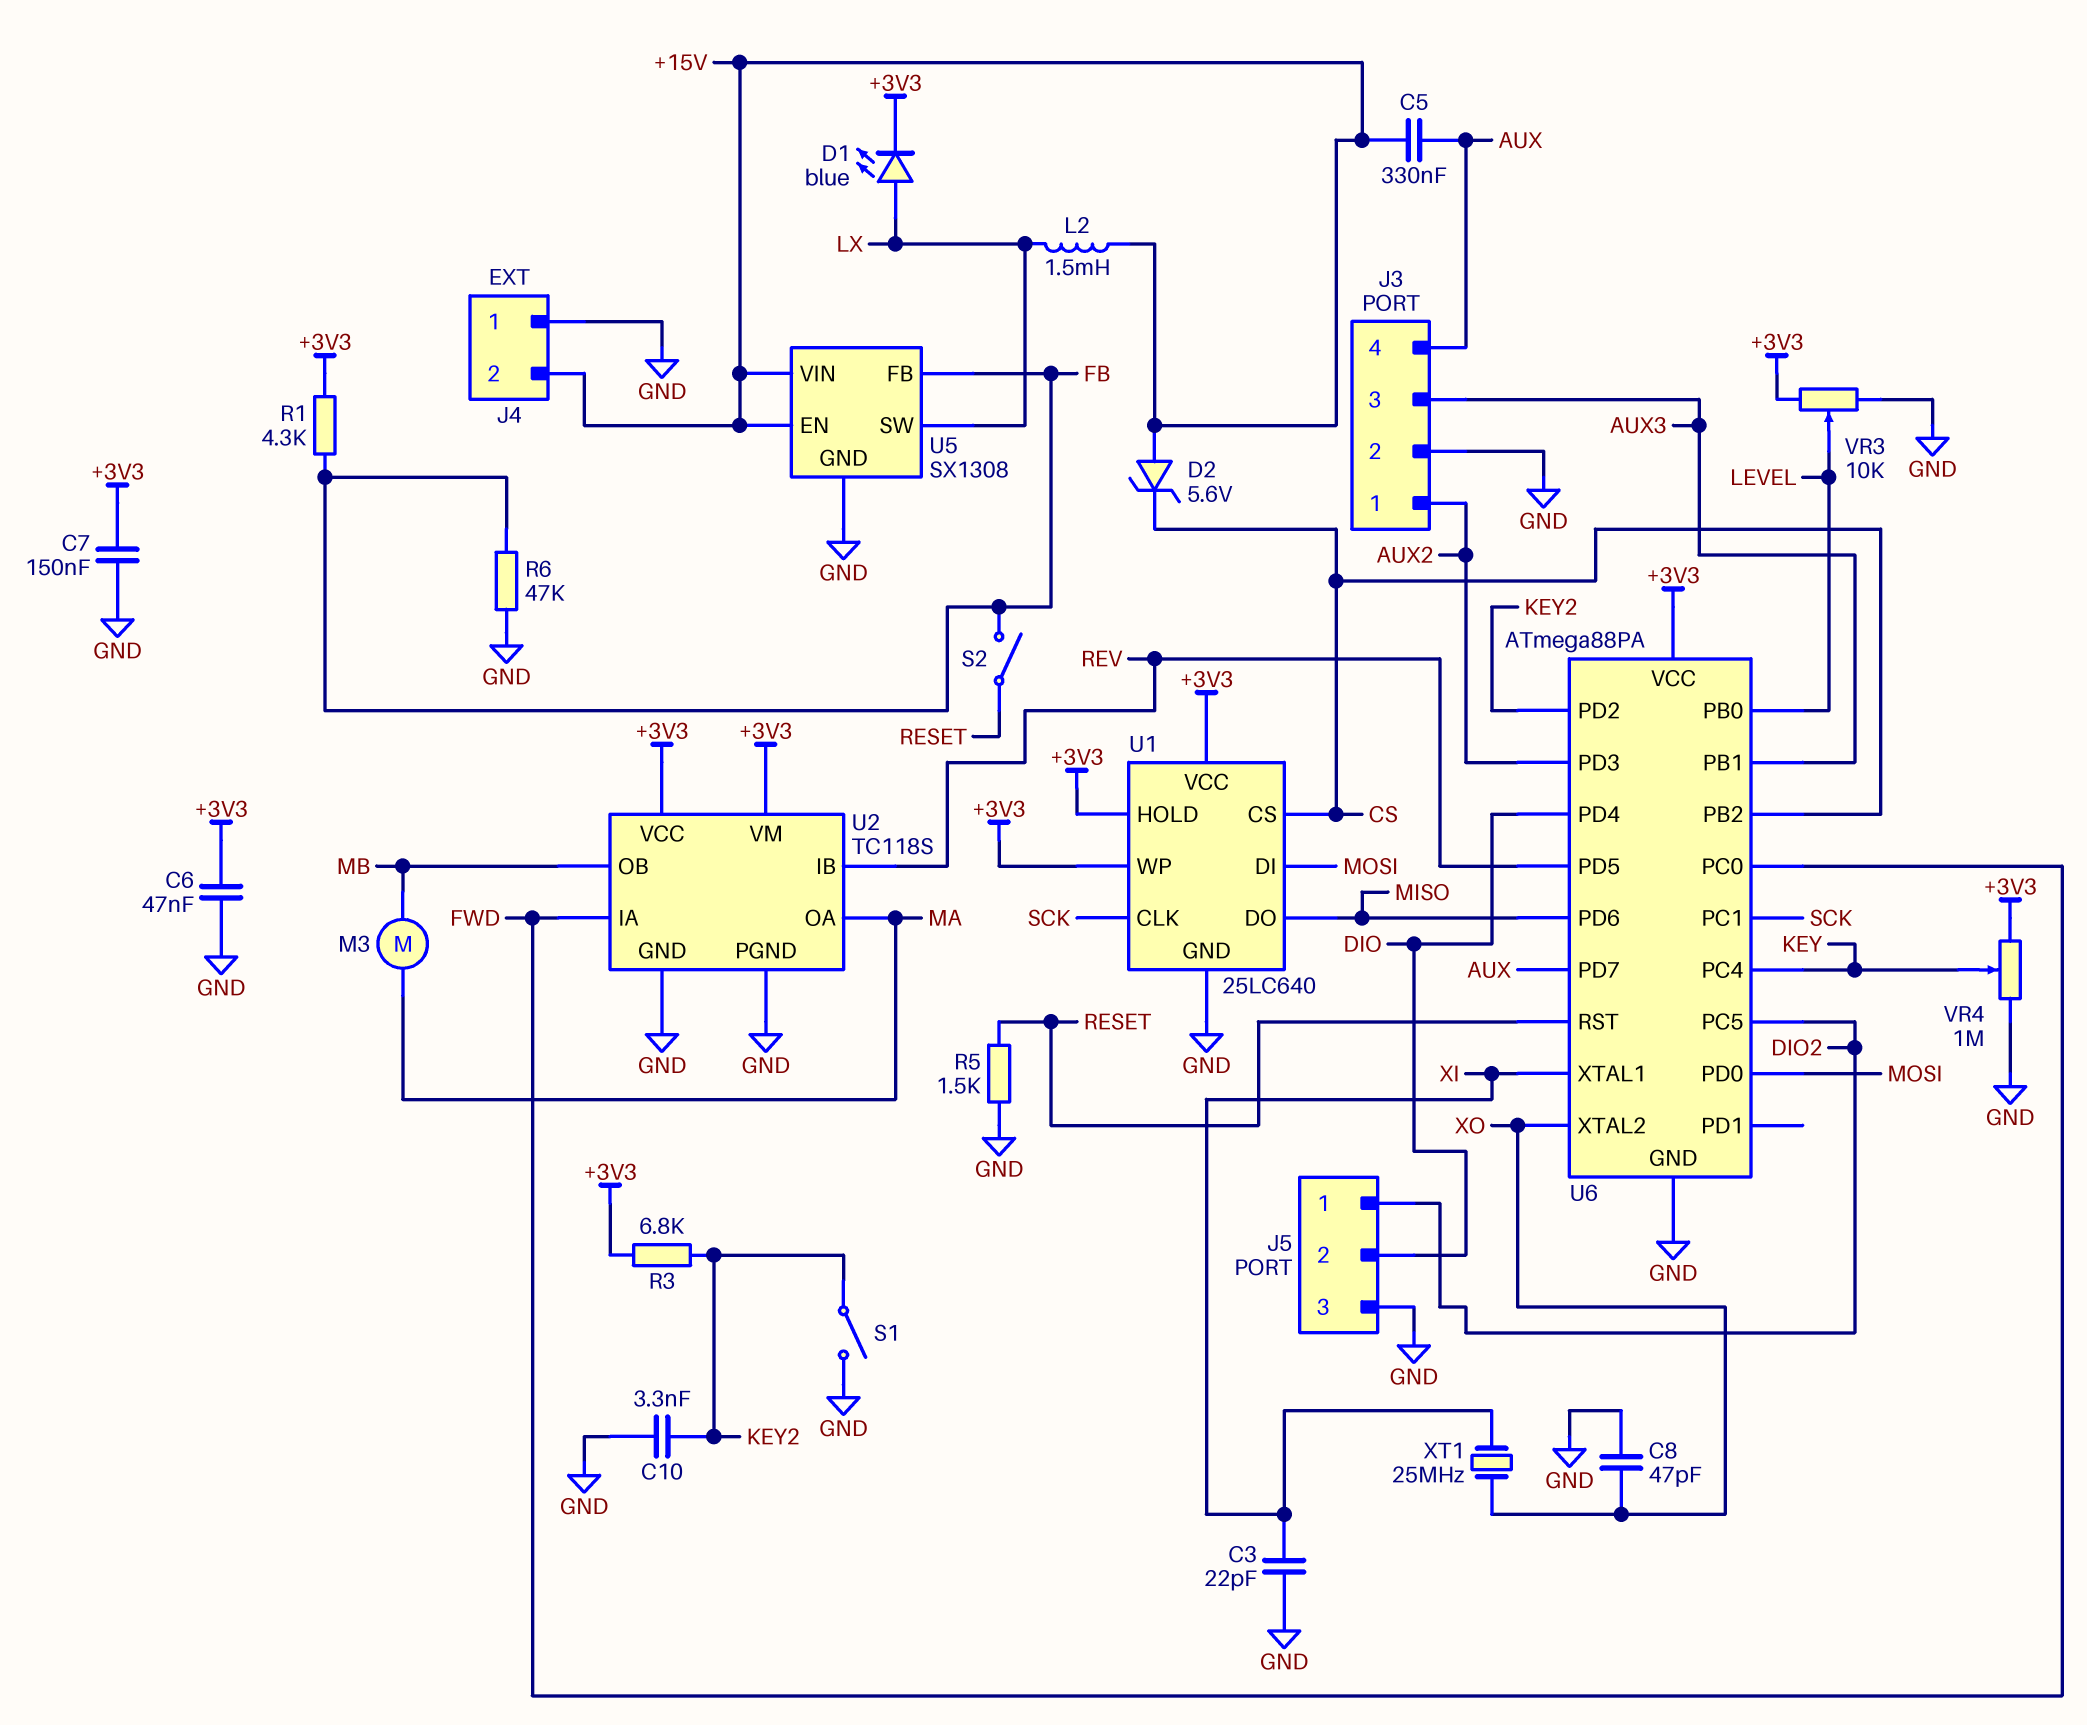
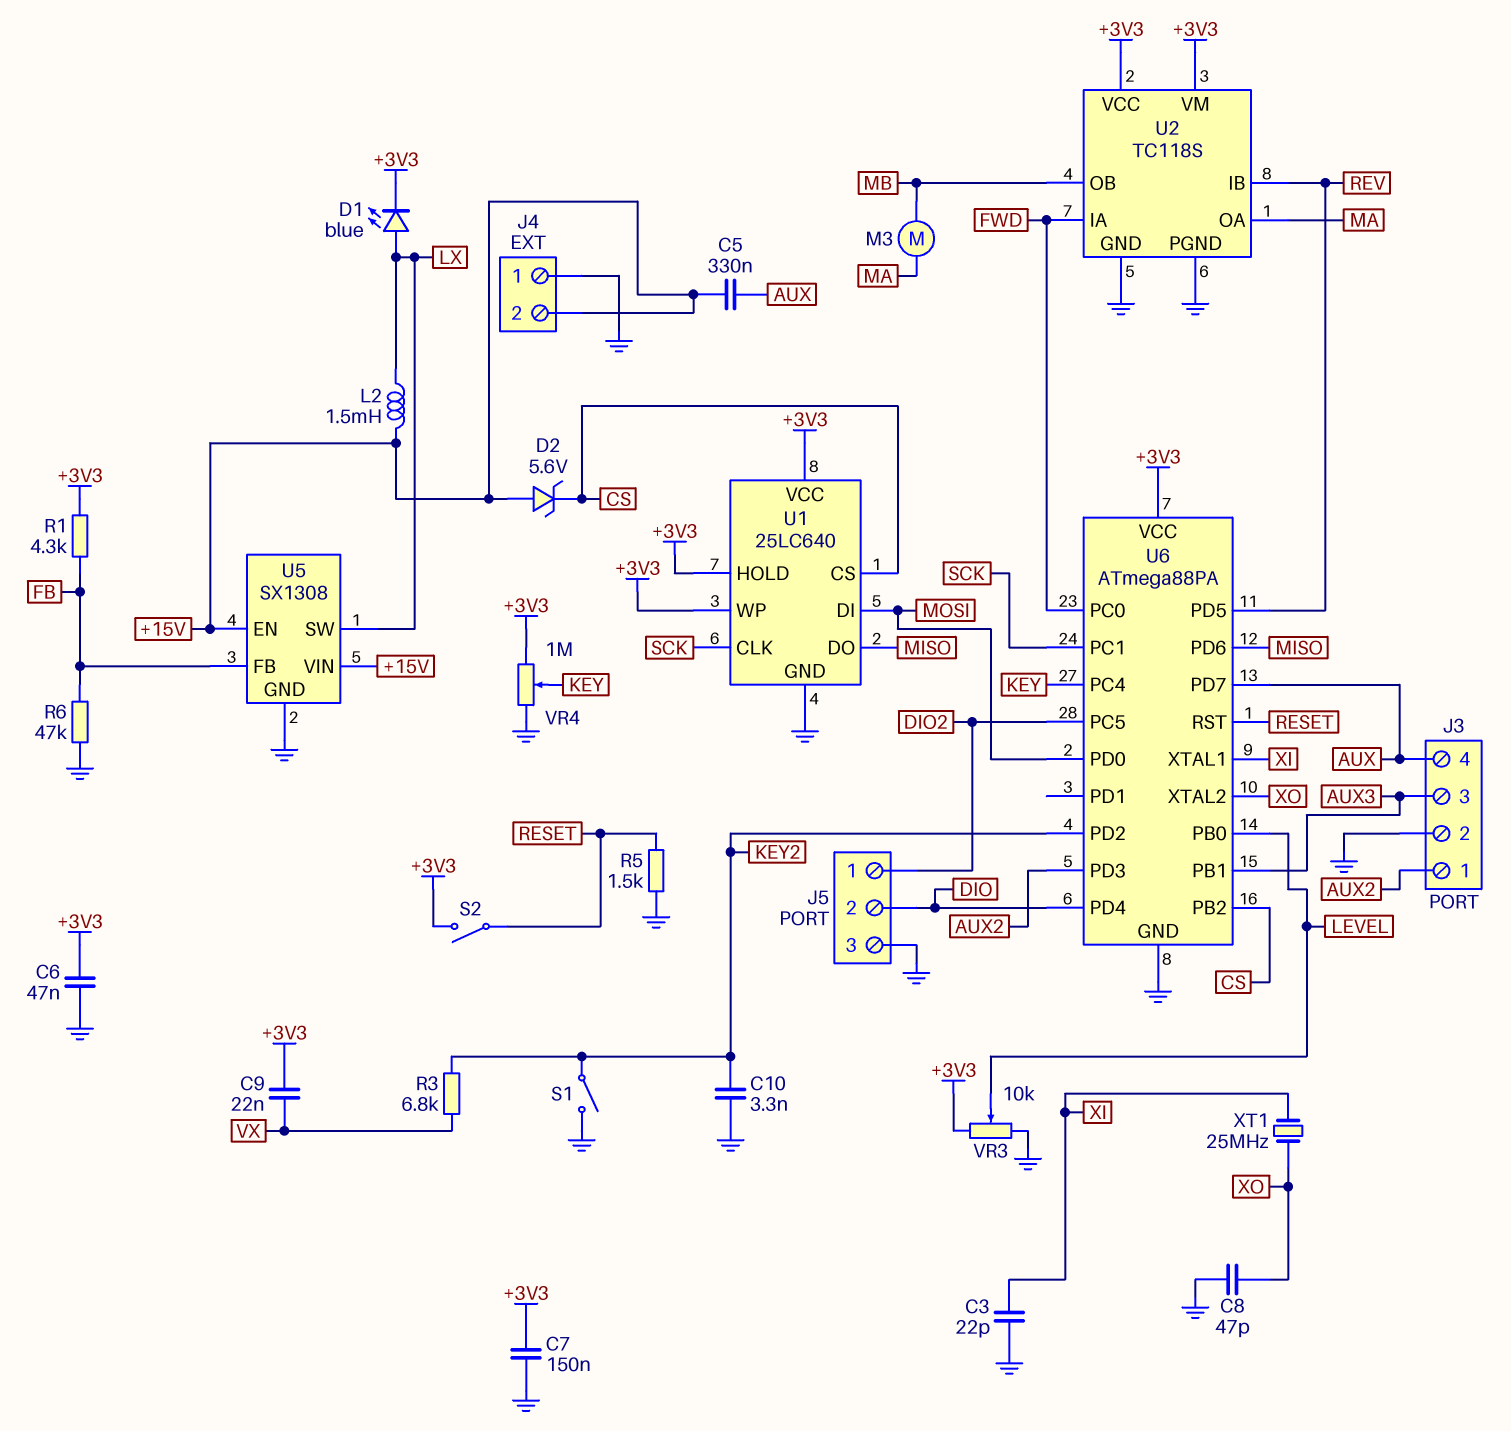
C9: none -> 22nF (+3V3, VX)
R3: 6.8k (+3V3, KEY2) -> 6.8k (KEY2, VX)
S2: switch (FB, RESET) -> switch (+3V3, RESET)

